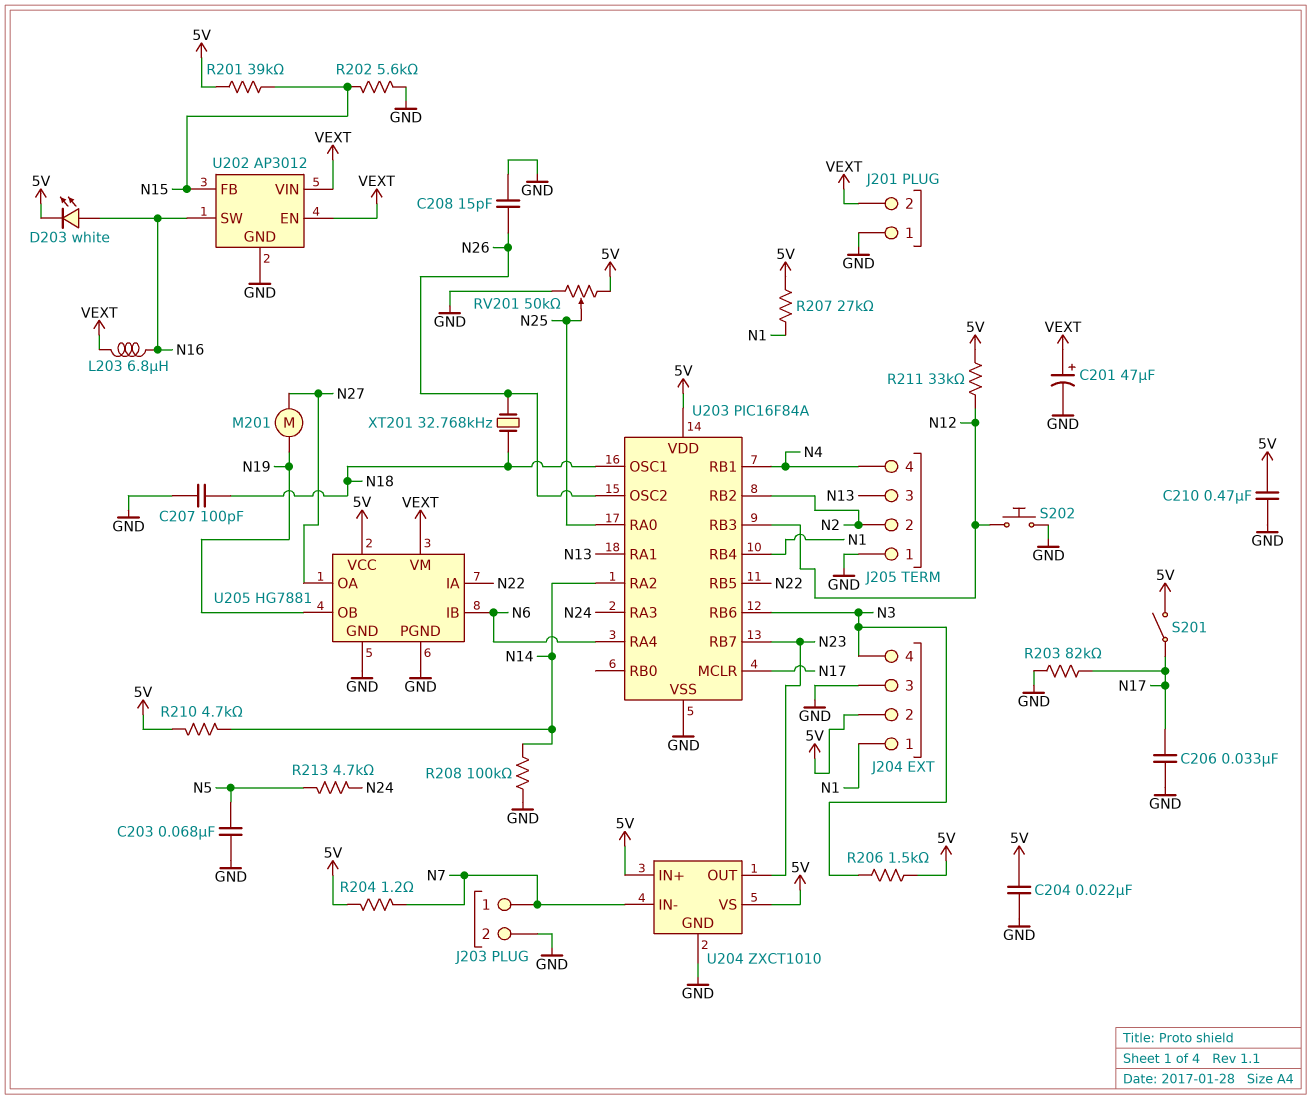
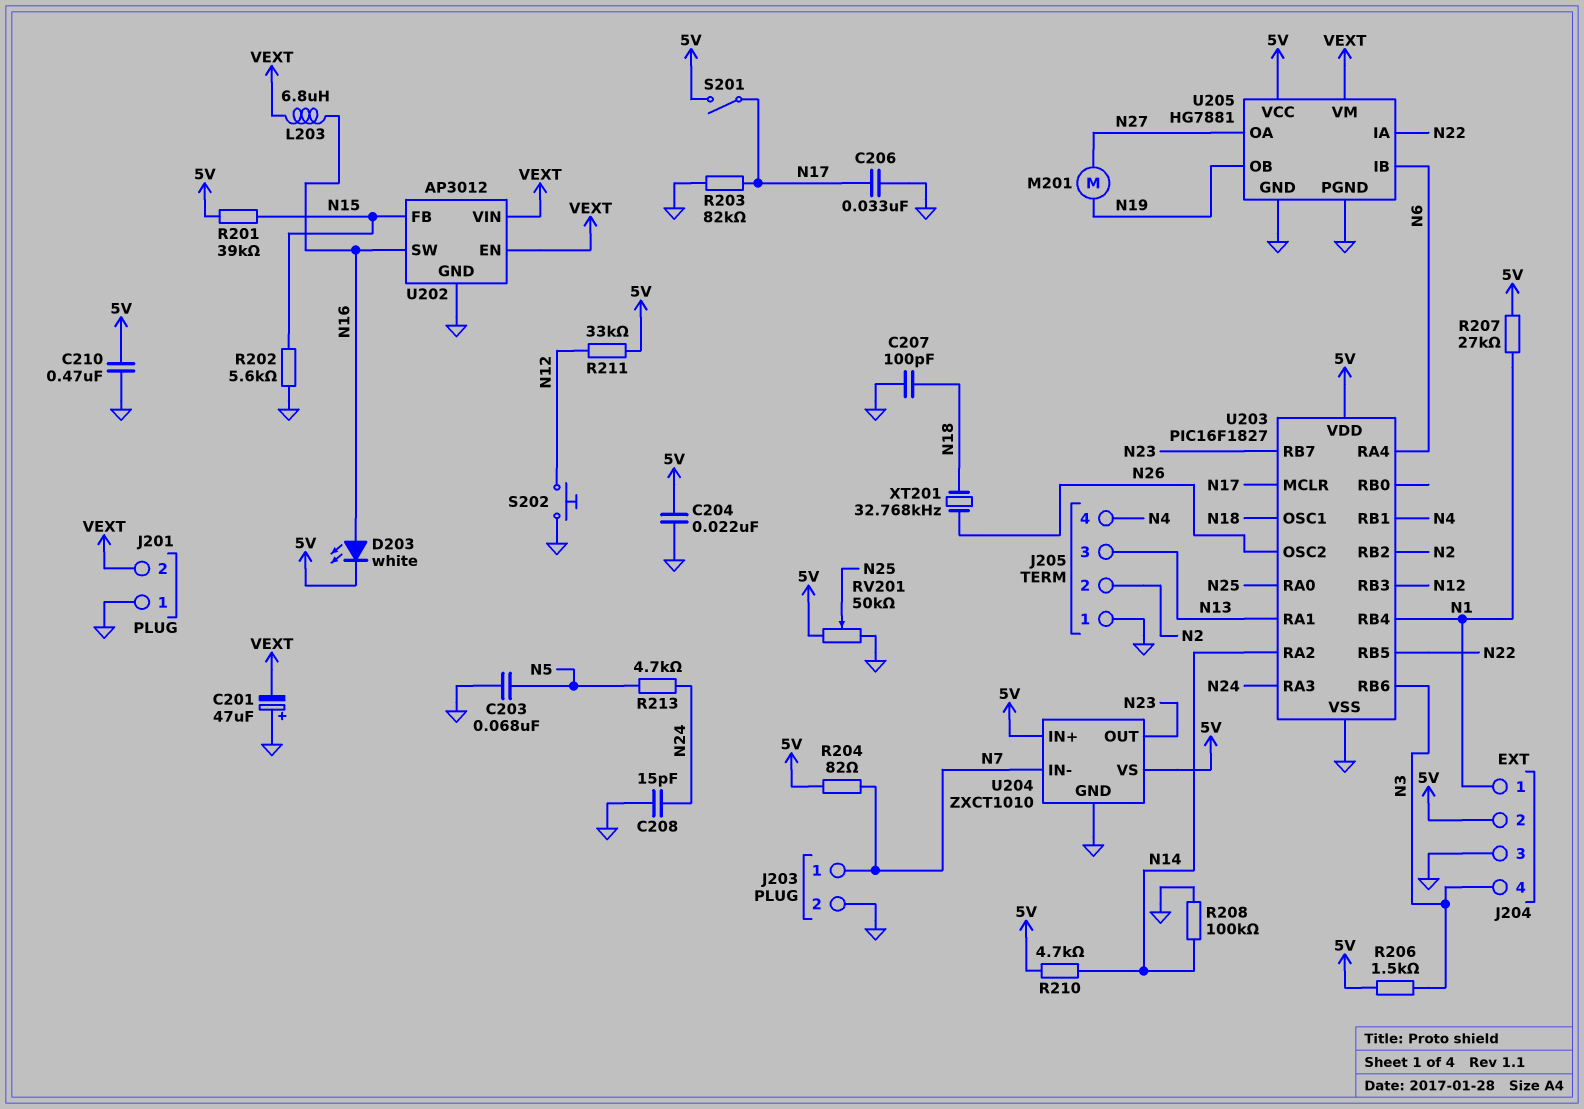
C201: 47uF (plus VEXT, minus GND) -> 47uF (plus GND, minus VEXT)
C208: 15pF (GND, N26) -> 15pF (GND, N24)
R204: 1.2 (5V, N7) -> 82 (5V, N7)
U203: PIC16F84A -> PIC16F1827

